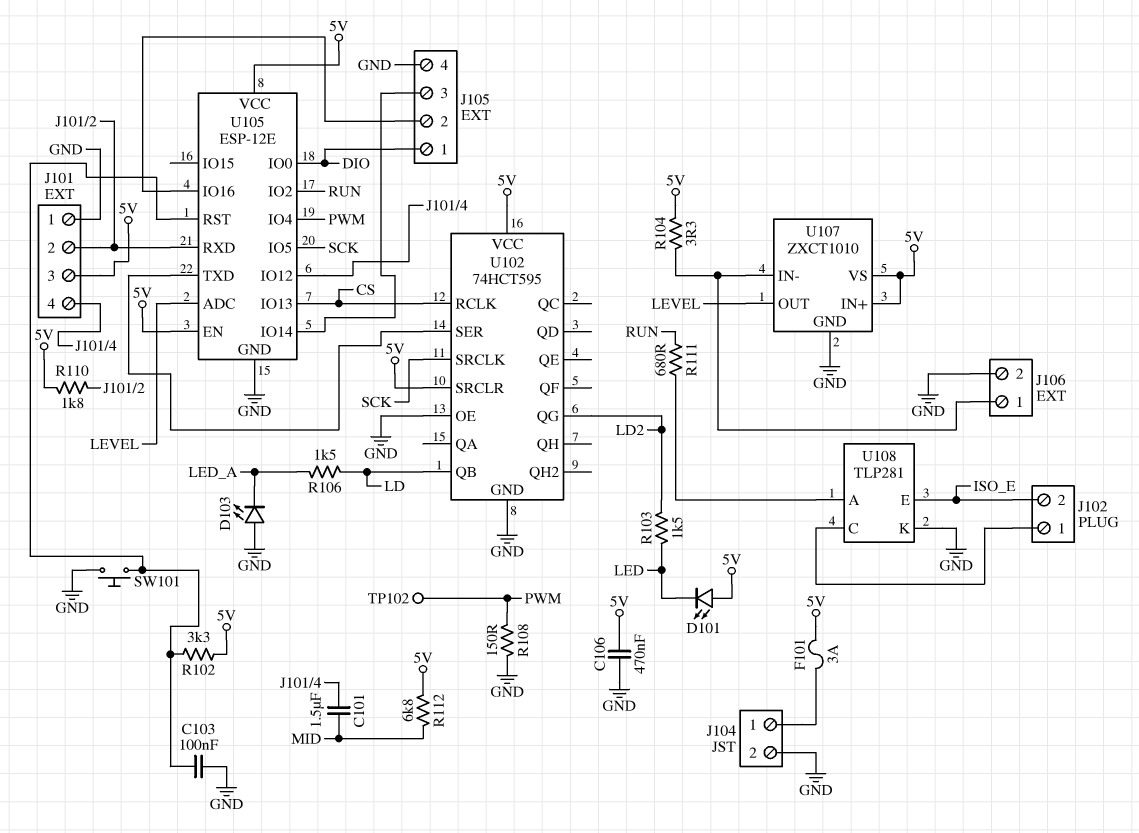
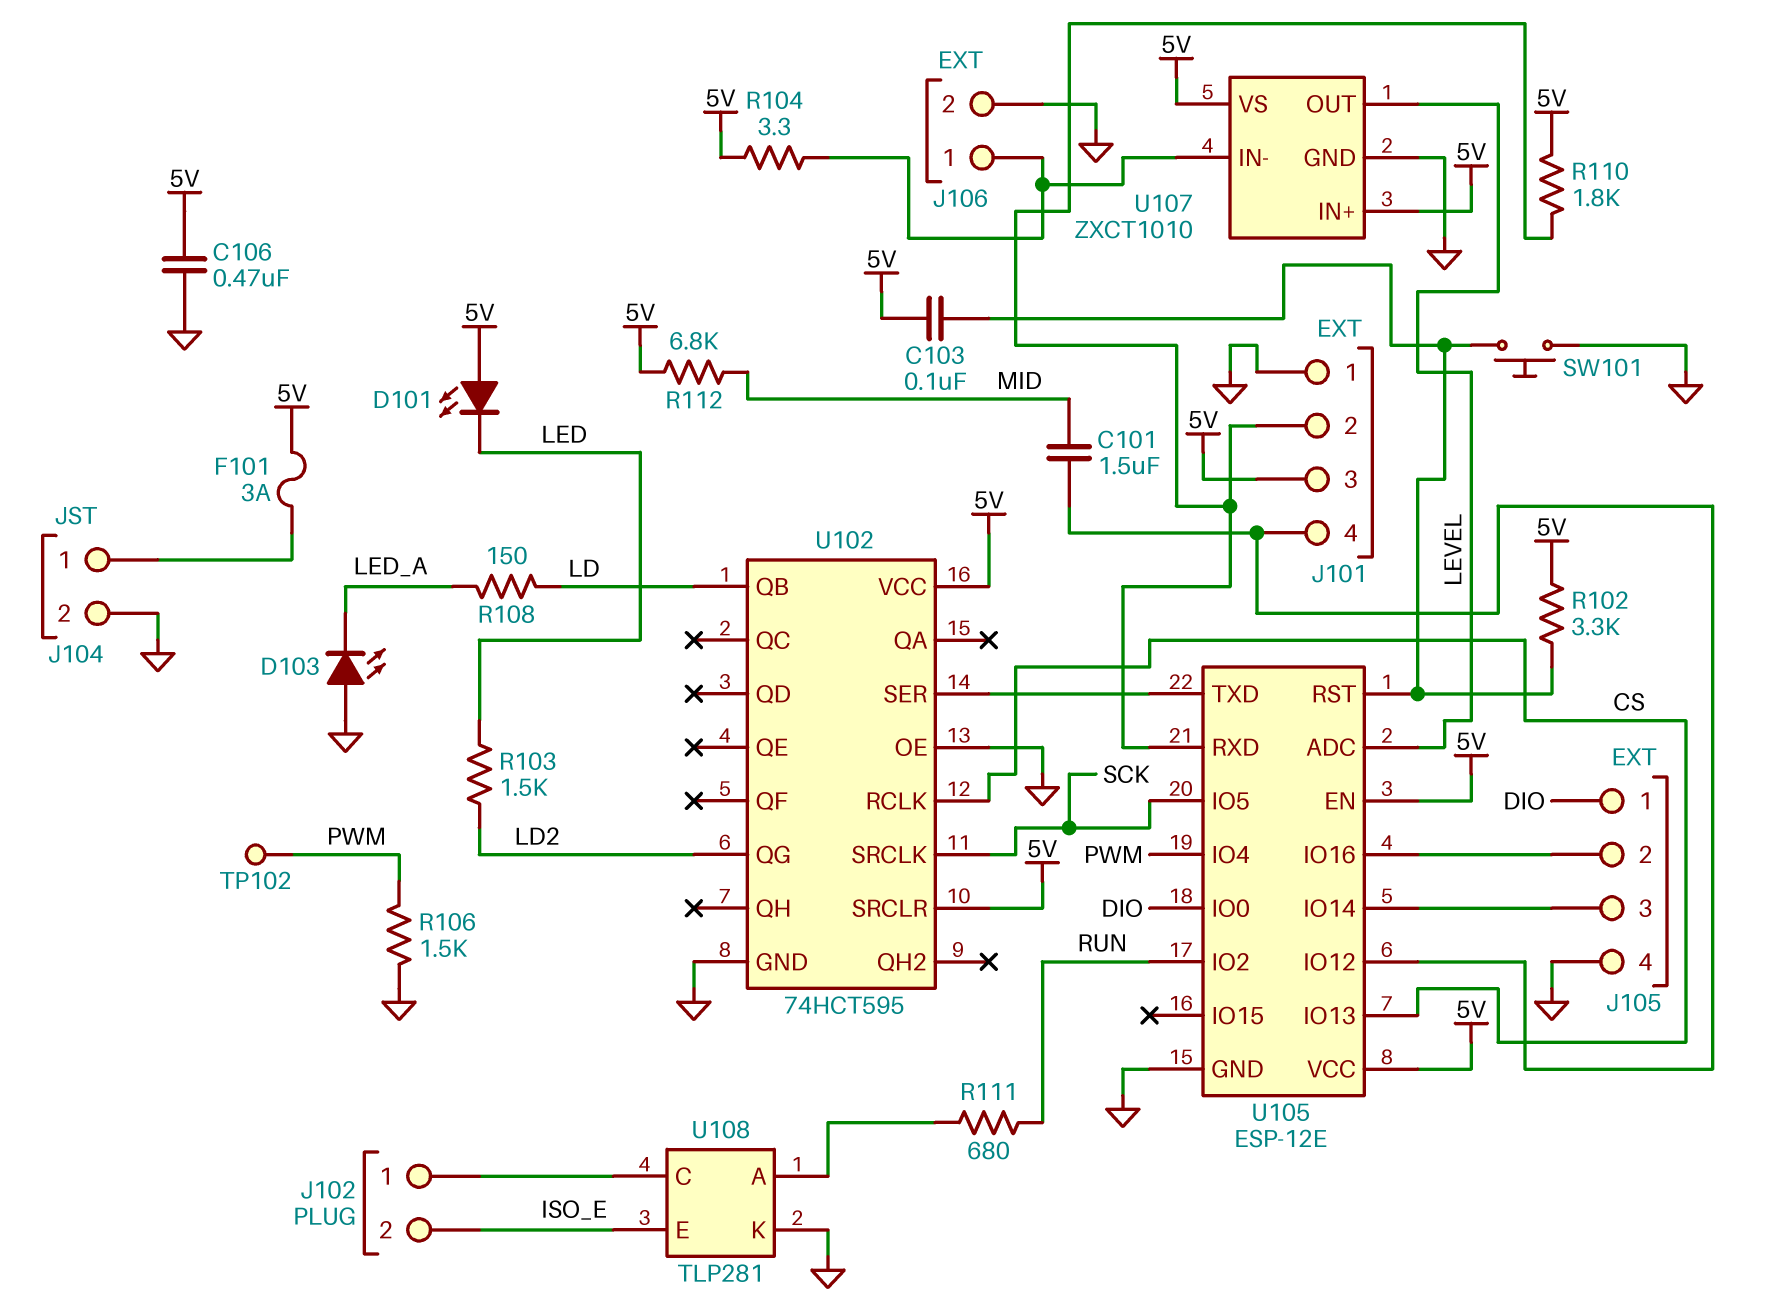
C103: 100nF (GND, U105/RST) -> 100nF (5V, U105/RST)
R106: 1.5k (LD, LED_A) -> 1.5k (GND, PWM)
R108: 150 (GND, PWM) -> 150 (LD, LED_A)

